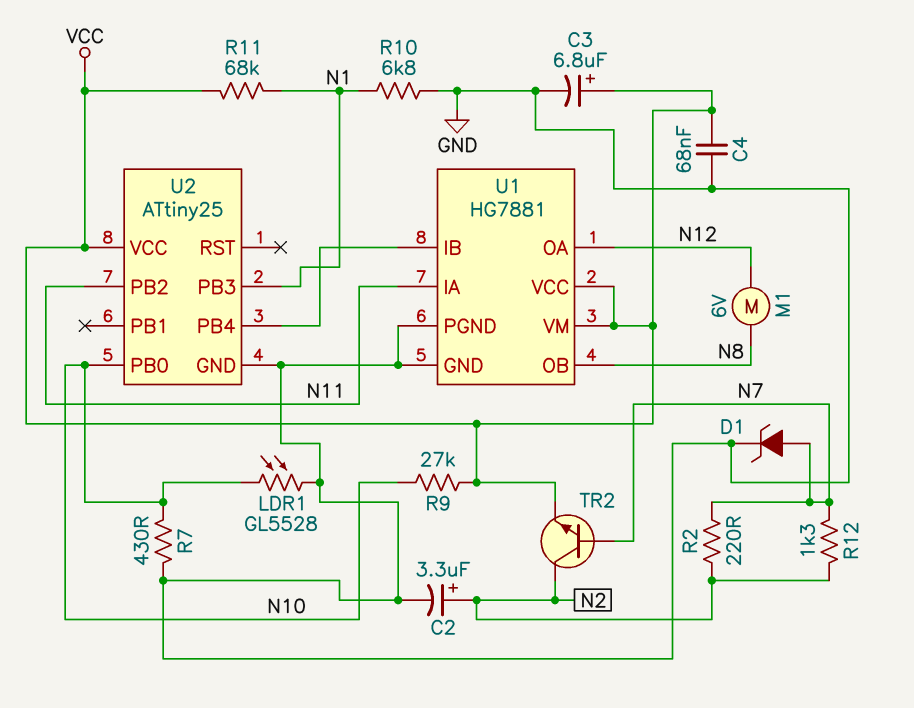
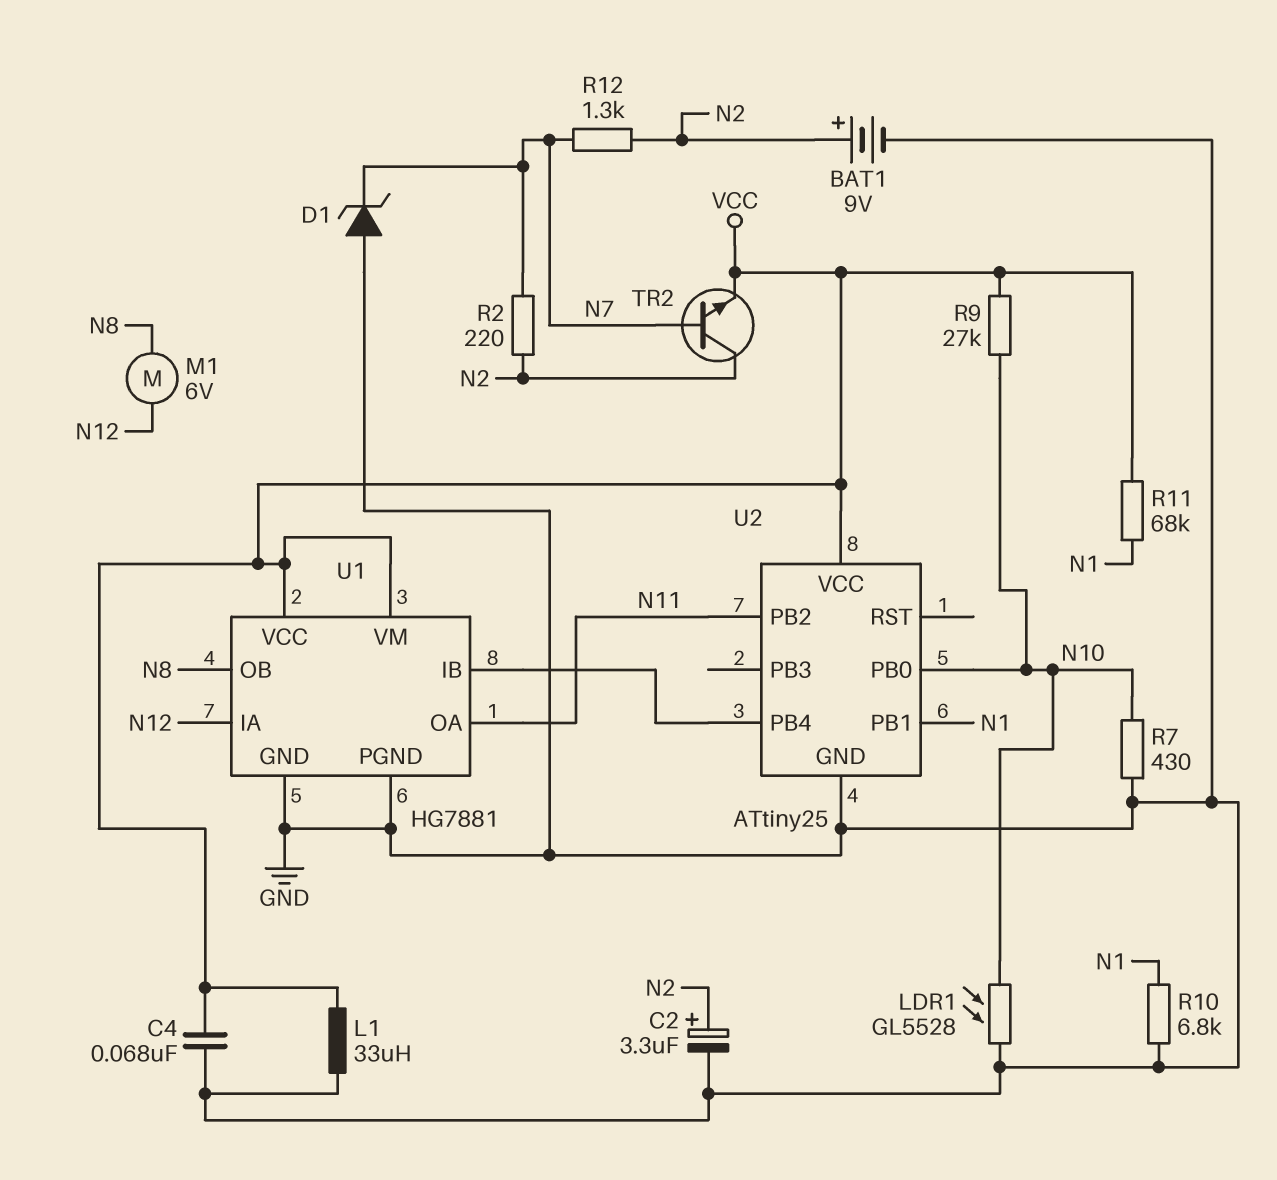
BAT1: none -> 9V (plus N2, minus GND)
C3: 6.8uF (plus VCC, minus GND) -> none
D1: zener (A N7, K GND) -> zener (A GND, K N7)
L1: none -> 33uH (GND, VCC)
U1 pin IA: N11 -> N12
U1 pin OA: N12 -> N11
U2 pin PB1: none -> N1
U2 pin PB3: N1 -> none

